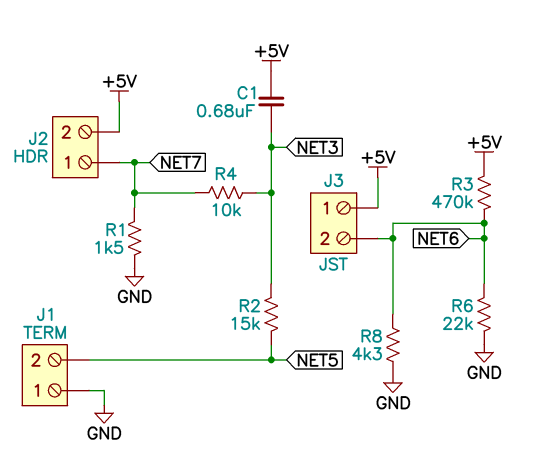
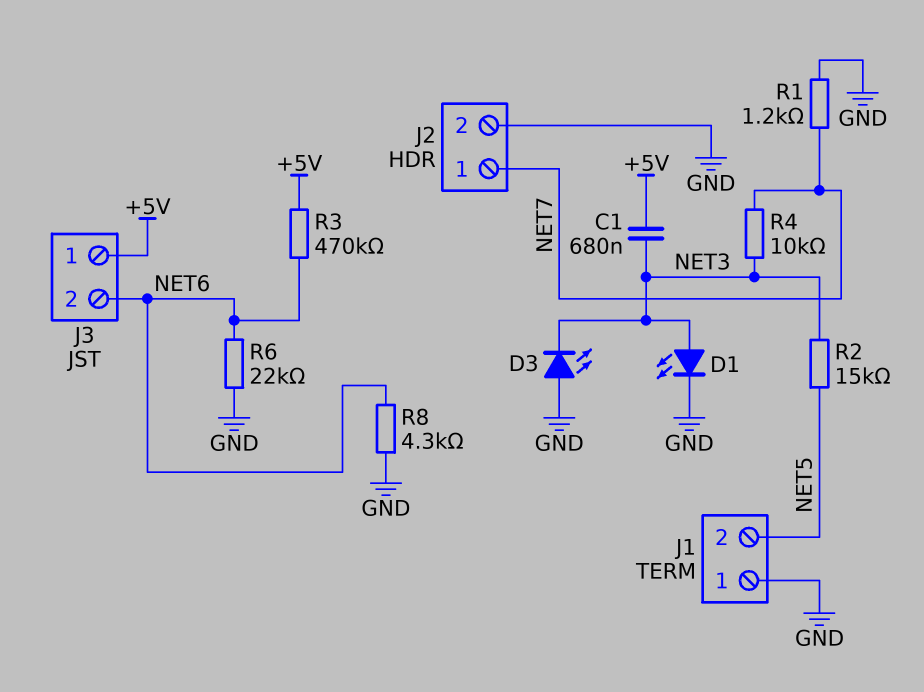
D1: none -> LED (A NET3, K GND)
D3: none -> LED (A GND, K NET3)
J2 pin 2: +5V -> GND
R1: 1.5k (GND, NET7) -> 1.2k (GND, NET7)

